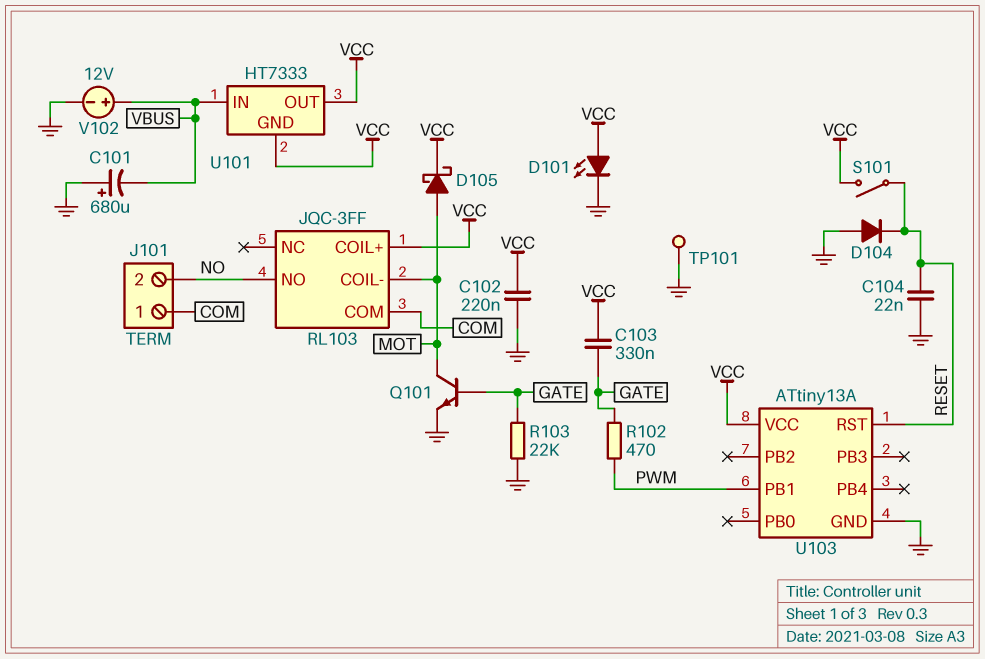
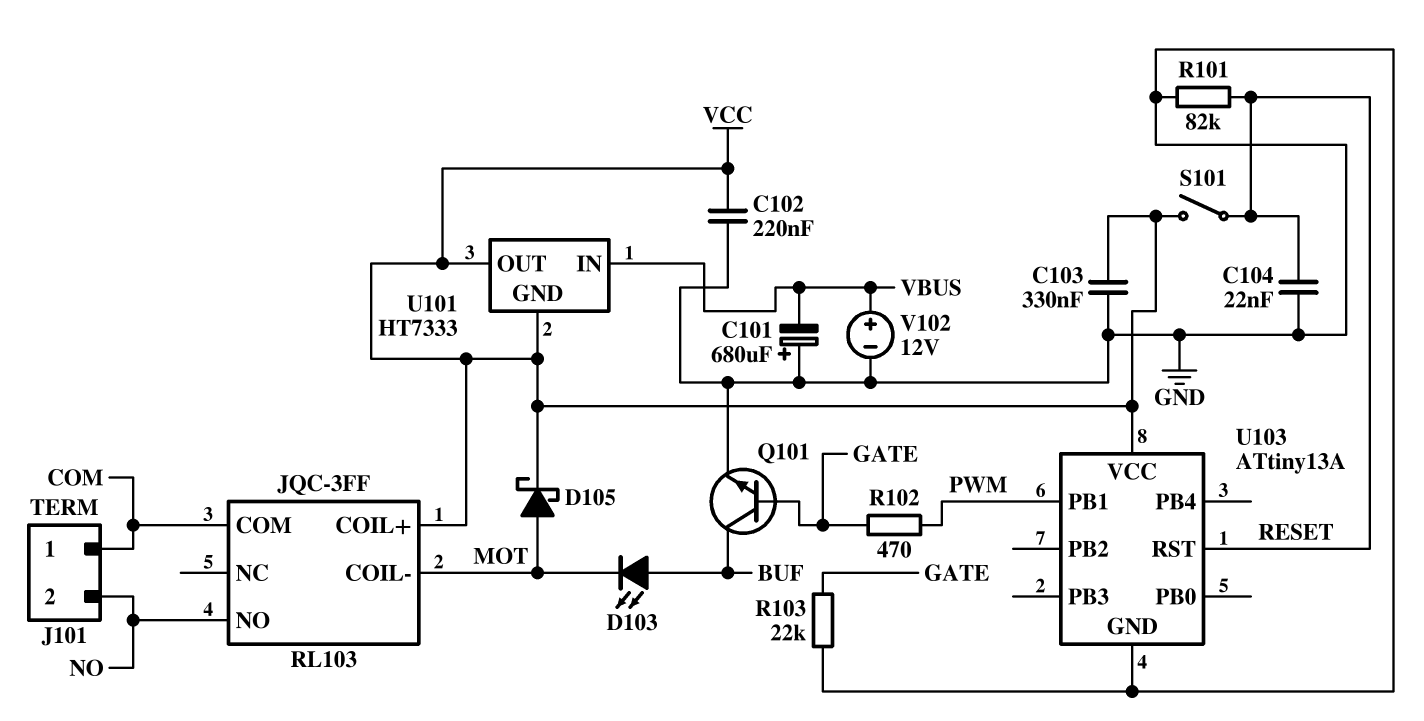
C103: 330nF (GATE, VCC) -> 330nF (GND, VCC)
D101: LED (A VCC, K GND) -> none
D103: none -> LED (A BUF, K MOT)
D104: diode (A GND, K RESET) -> none
Q101: NPN (B GATE, C MOT, E GND) -> NPN (B GATE, C BUF, E GND)
R101: none -> 82k (GND, RESET)
TP101: test point (GND) -> none

